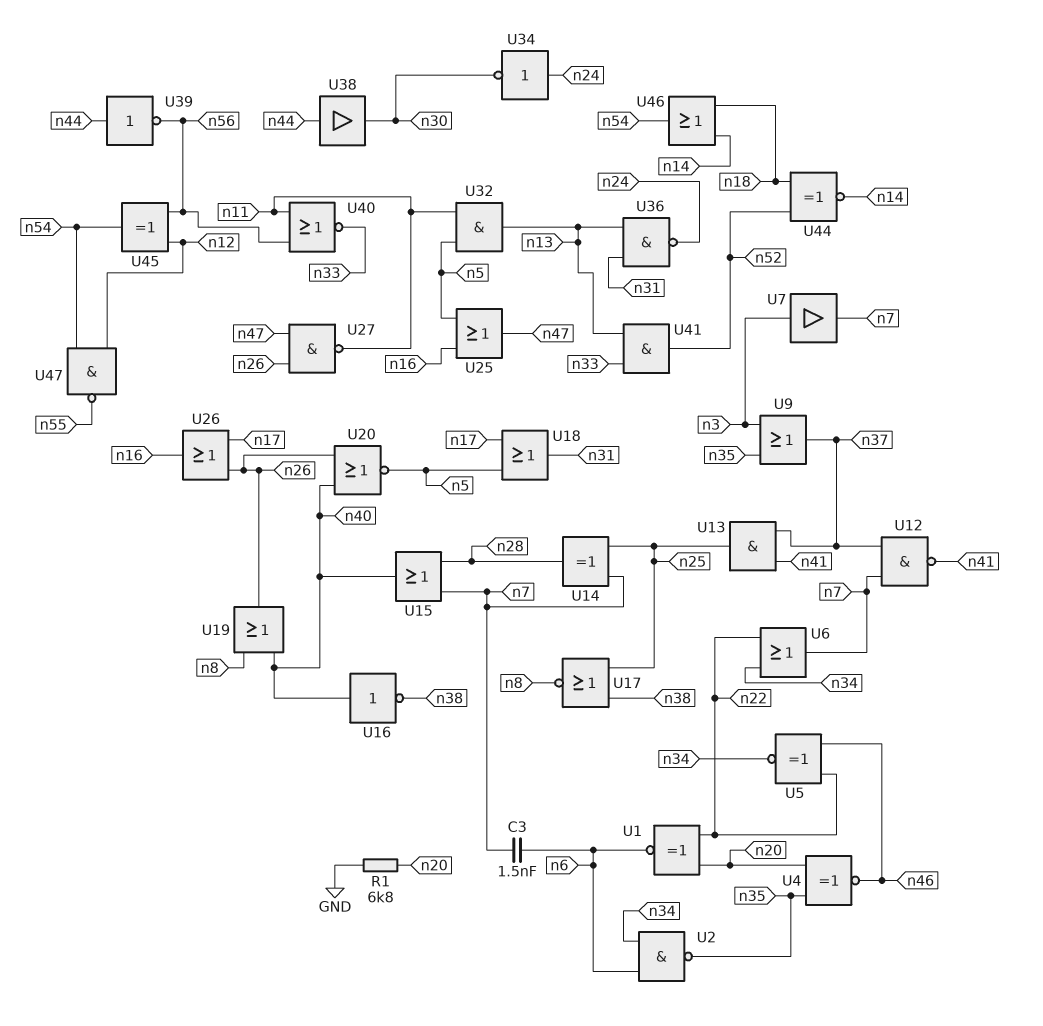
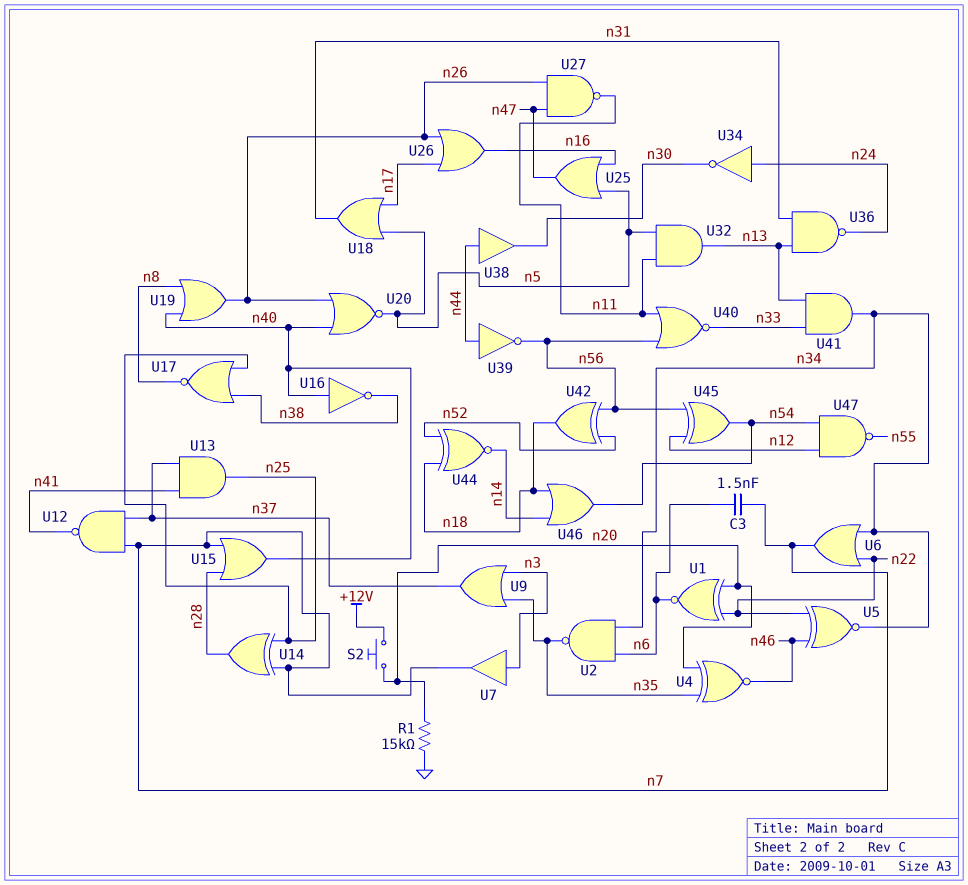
R1: 6.8k (GND, n20) -> 15k (GND, n20)
S2: none -> button (+12V, n20)
U41: AND (in n13, in n33, out n52) -> AND (in n13, in n33, out n34)
U42: none -> XOR (in n52, in n56, out n18)

